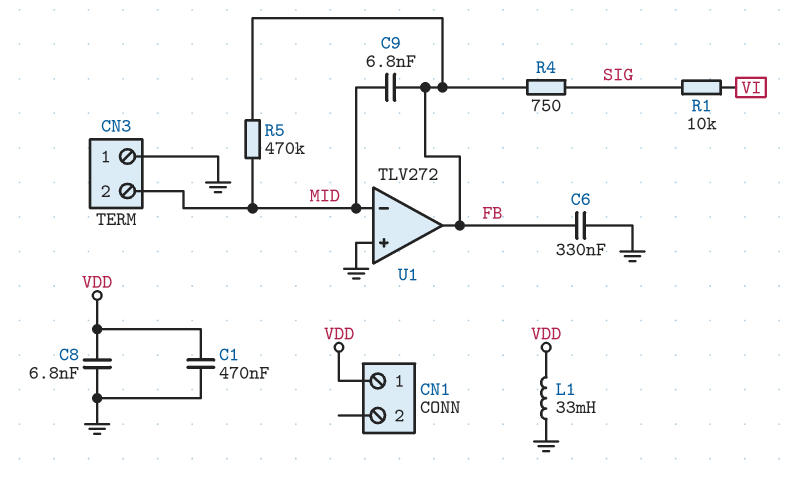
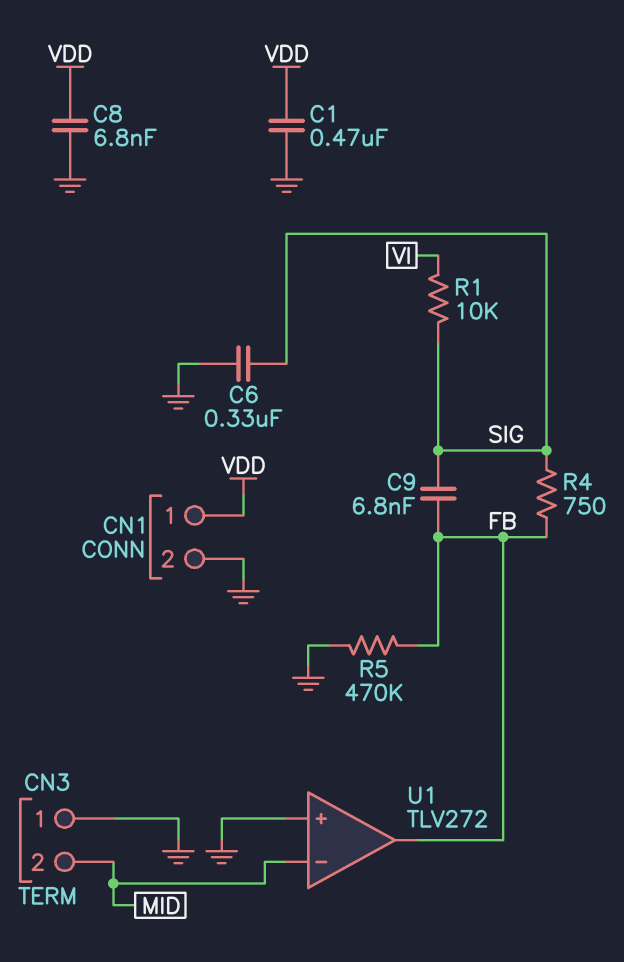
C6: 330nF (FB, GND) -> 330nF (GND, SIG)
C9: 6.8nF (FB, MID) -> 6.8nF (FB, SIG)
CN1 pin 2: none -> GND
L1: 33mH (GND, VDD) -> none
R5: 470k (FB, MID) -> 470k (FB, GND)

